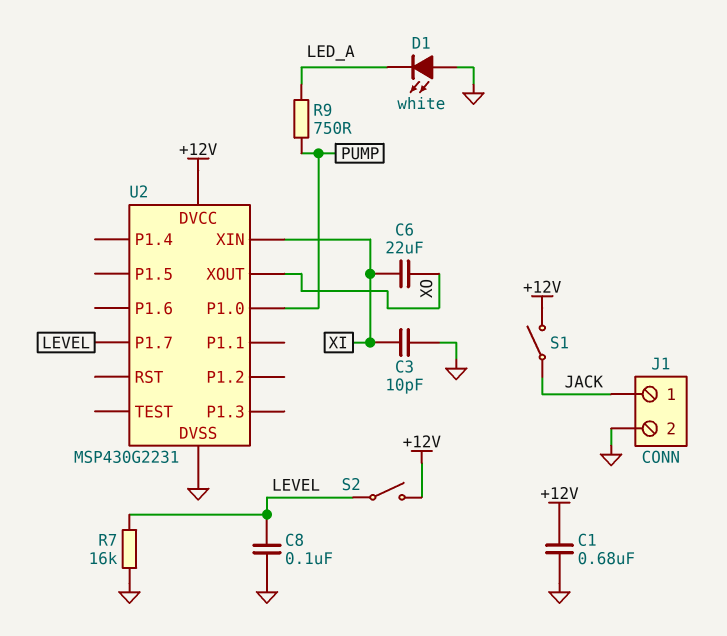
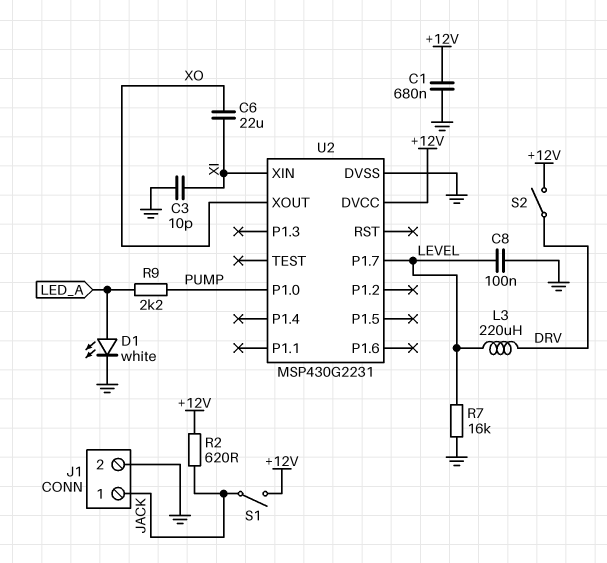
D1: LED white (A GND, K LED_A) -> LED white (A LED_A, K GND)
L3: none -> 220uH (DRV, LEVEL)
R2: none -> 620 (+12V, JACK)
R9: 750 (LED_A, PUMP) -> 2.2k (LED_A, PUMP)
S2: switch (+12V, LEVEL) -> switch (+12V, DRV)

